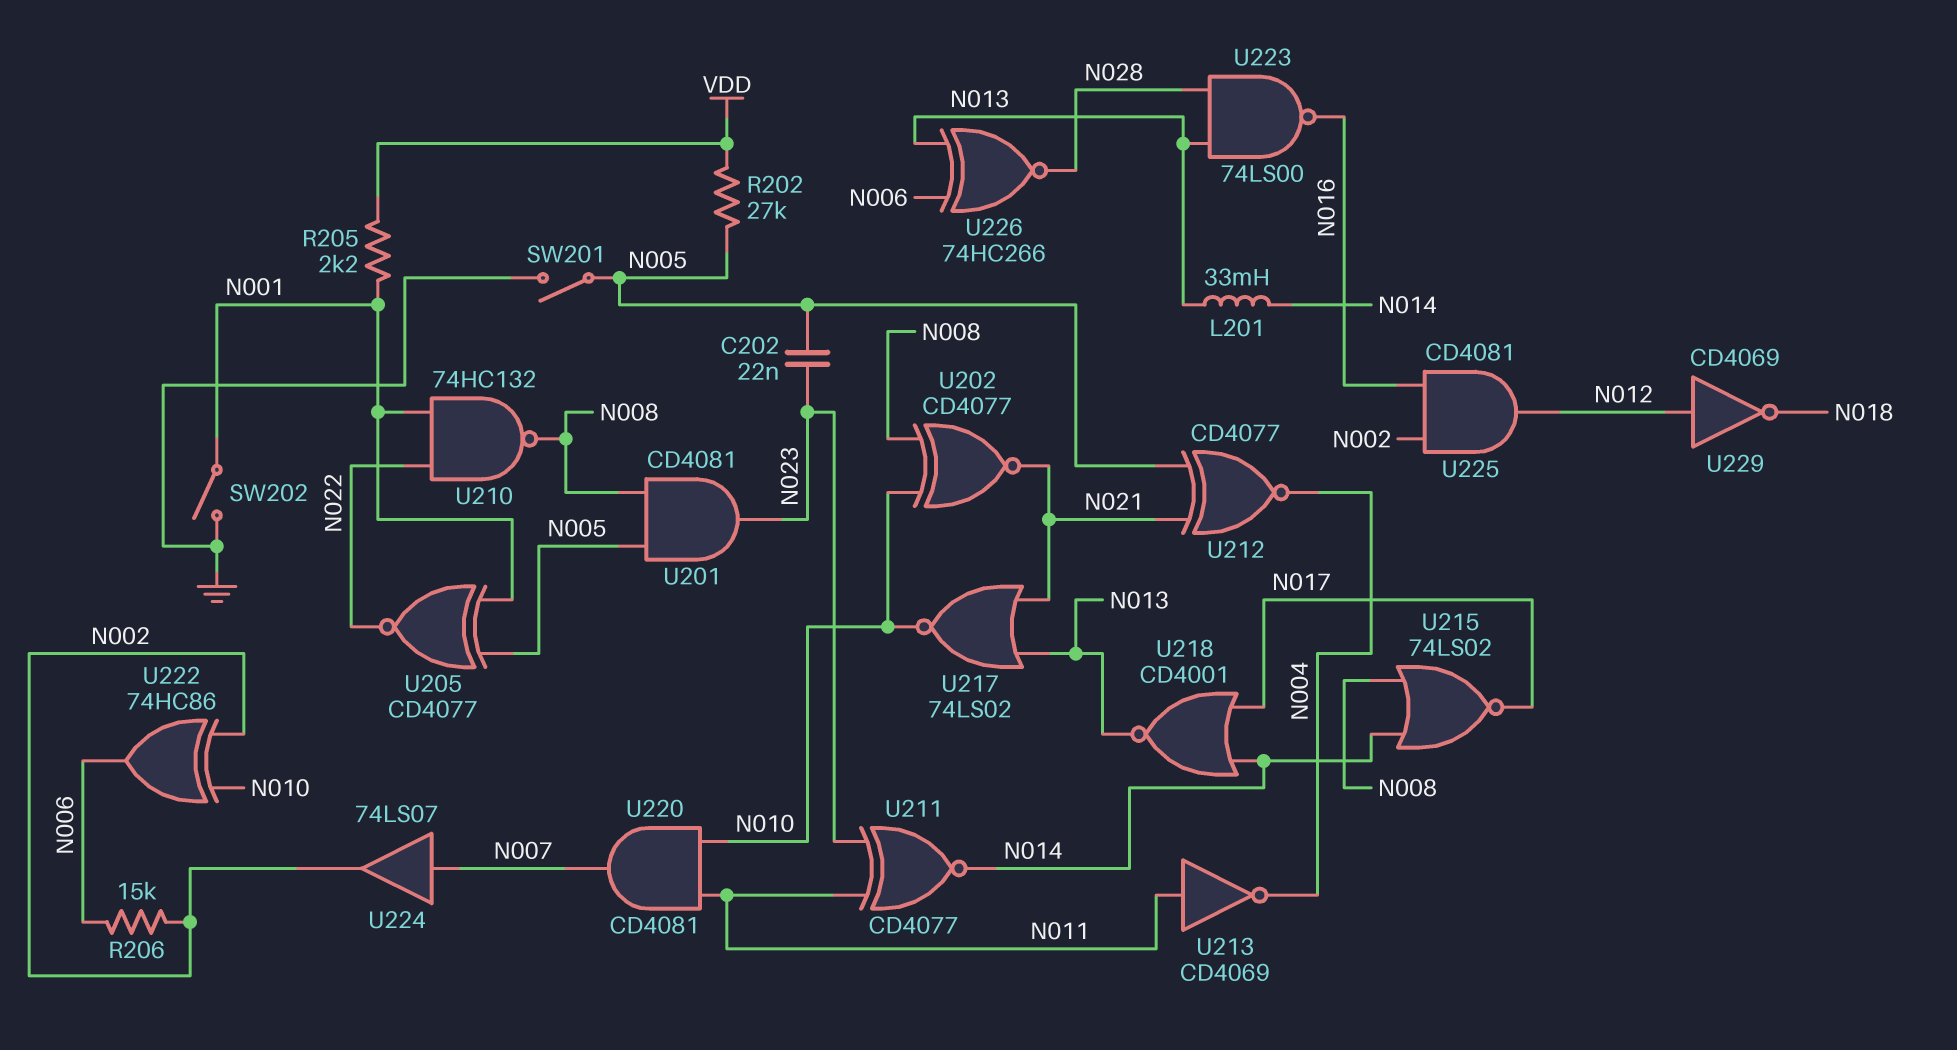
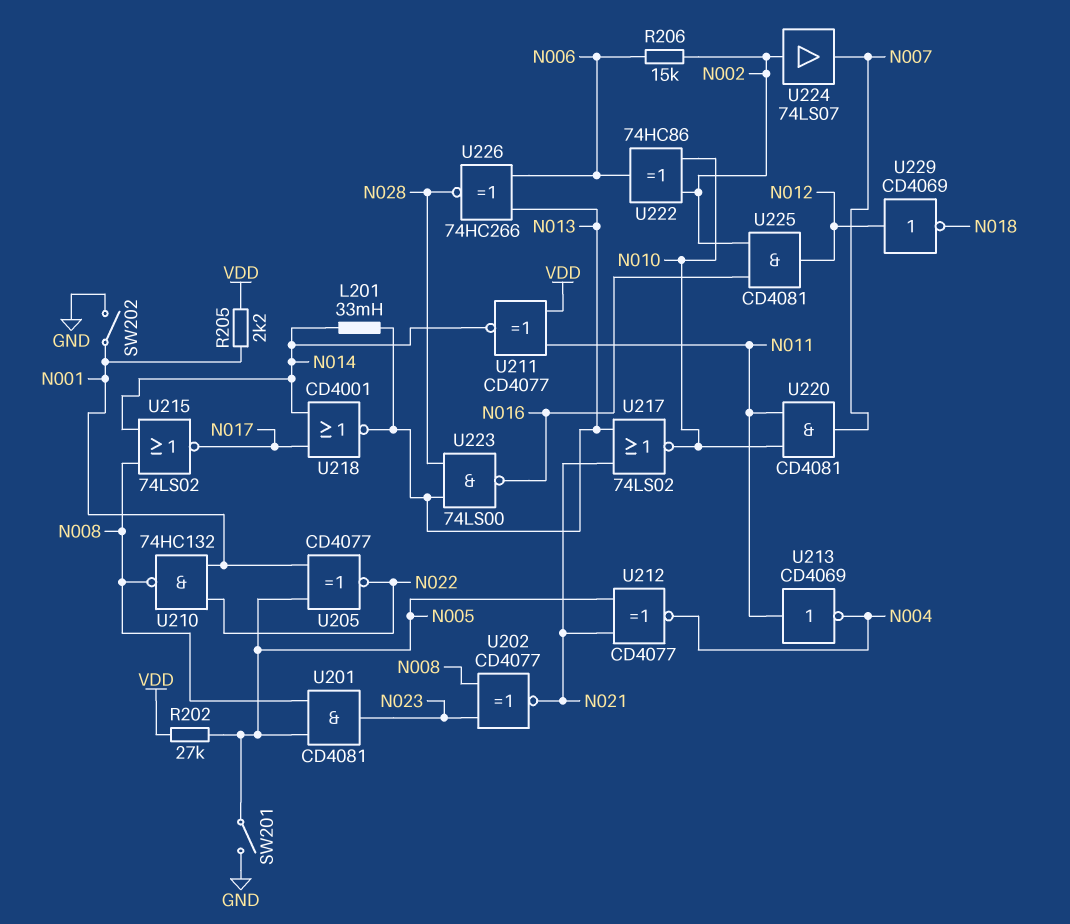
C202: 22nF (N005, N023) -> none
U202: XNOR CD4077 (in N008, in N010, out N021) -> XNOR CD4077 (in N008, in N023, out N021)
U211: XNOR CD4077 (in N011, in N023, out N014) -> XNOR CD4077 (in N011, in VDD, out N014)
U224: buffer 74LS07 (in N007, out N002) -> buffer 74LS07 (in N002, out N007)

